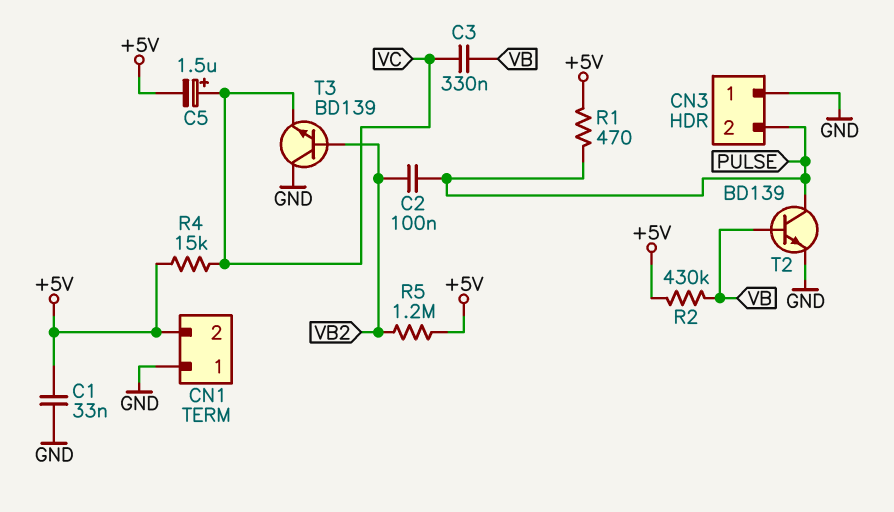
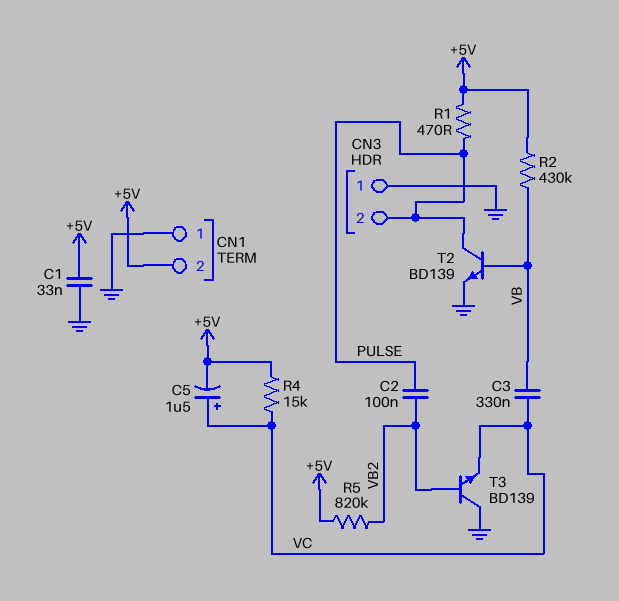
R5: 1.2M (+5V, VB2) -> 820k (+5V, VB2)

